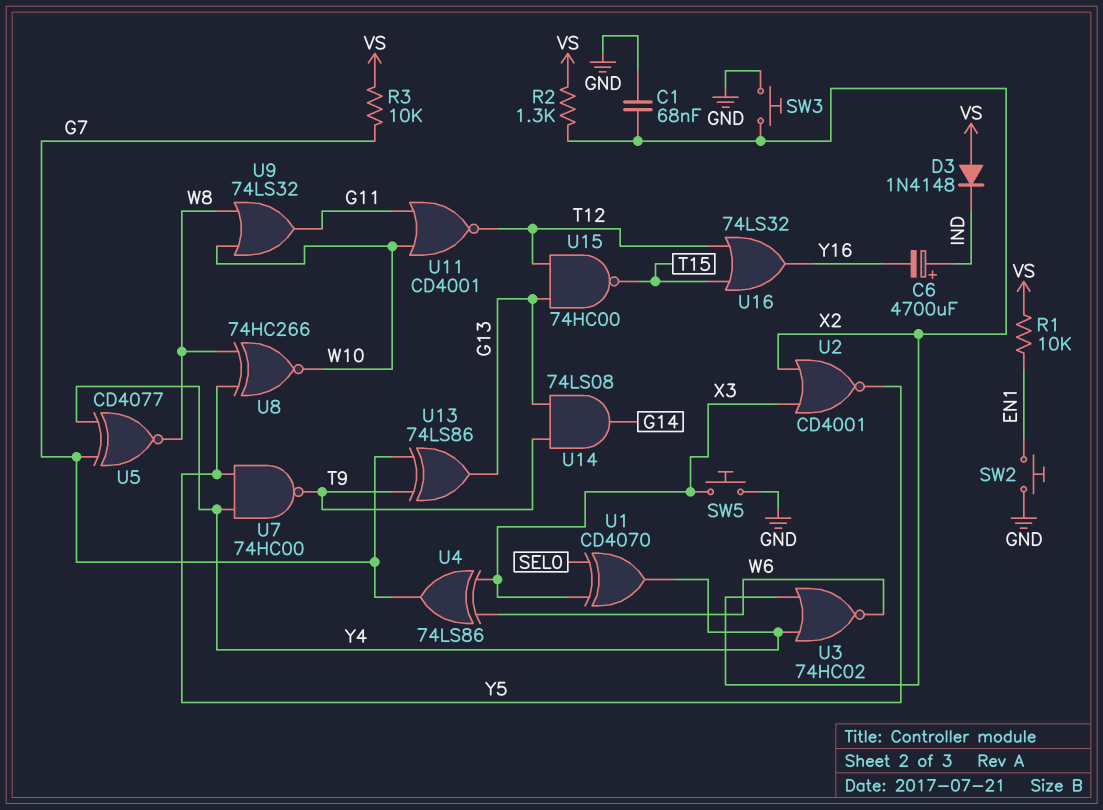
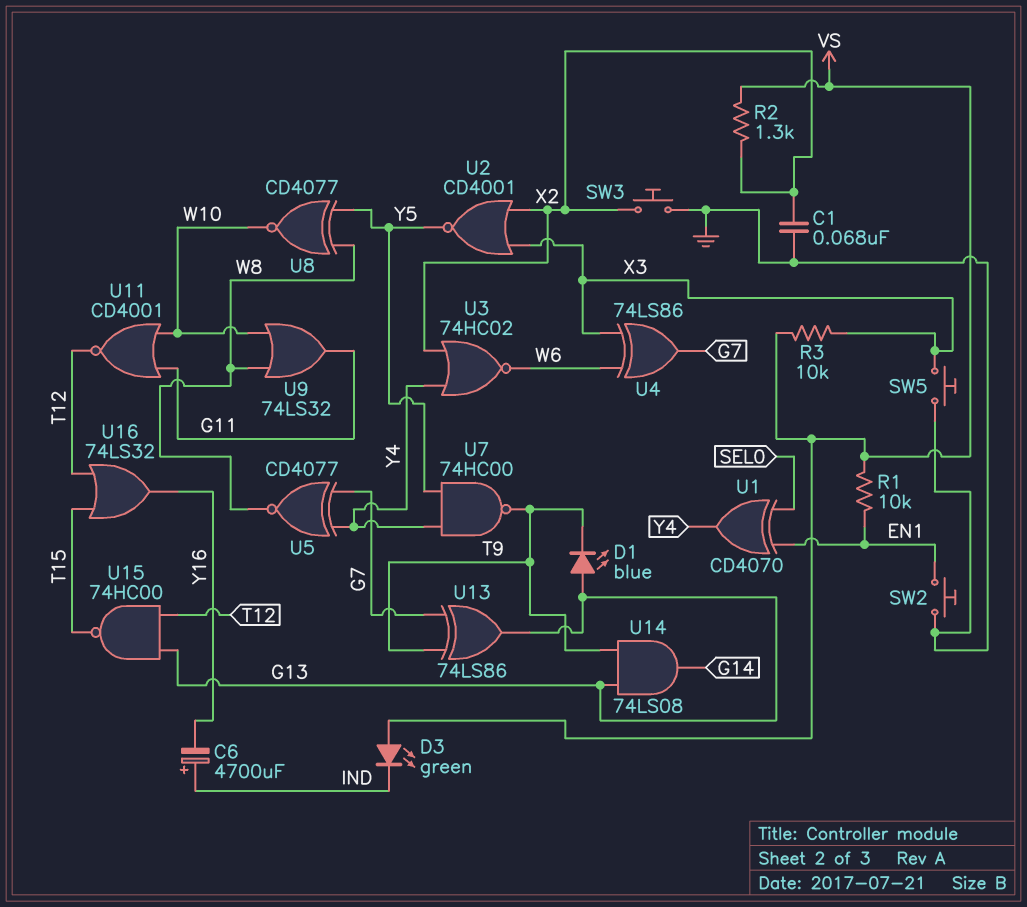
D1: none -> LED blue (A G13, K T9)
D3: diode 1N4148 (A VS, K IND) -> LED green (A VS, K IND)
R3: 10k (G7, VS) -> 10k (VS, X3)
U1: XOR CD4070 (in SEL0, in X3, out Y4) -> XOR CD4070 (in EN1, in SEL0, out Y4)
U8: XNOR 74HC266 (in W8, in Y5, out W10) -> XNOR CD4077 (in W8, in Y5, out W10)

